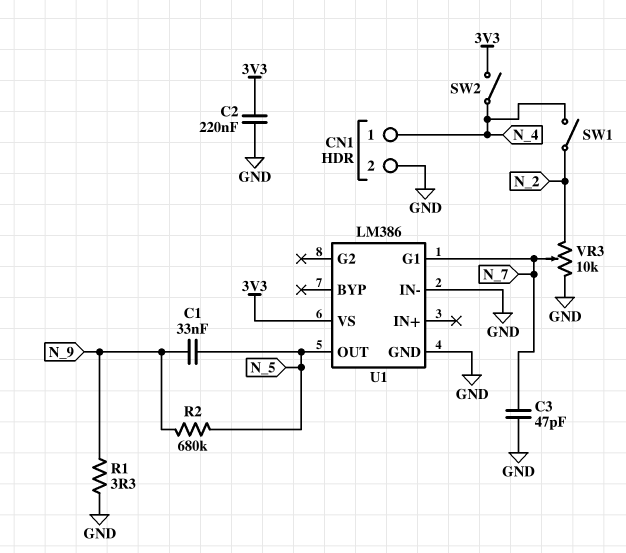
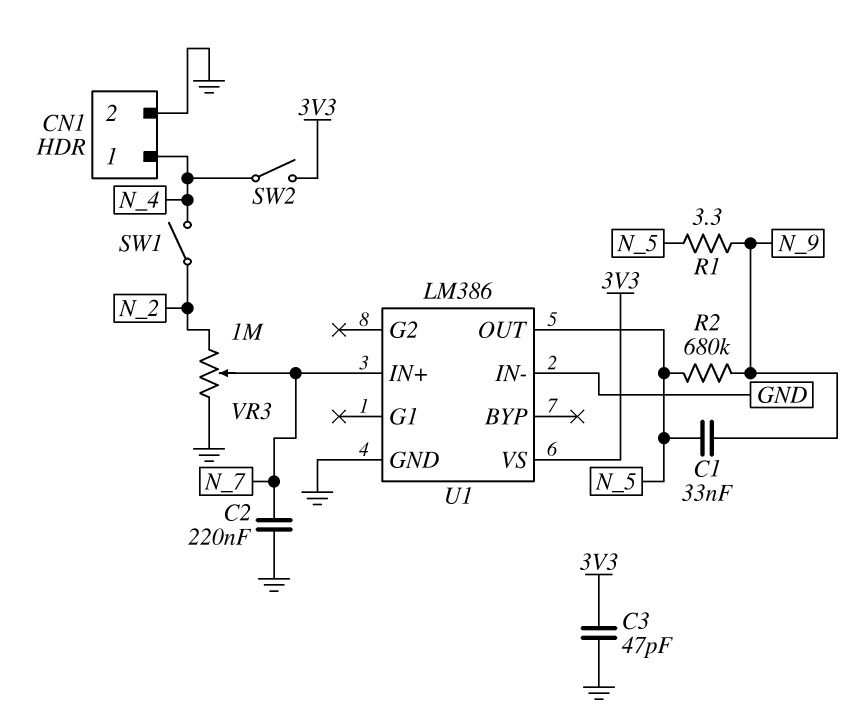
C2: 220nF (3V3, GND) -> 220nF (GND, N_7)
C3: 47pF (GND, N_7) -> 47pF (3V3, GND)
R1: 3.3 (GND, N_9) -> 3.3 (N_5, N_9)
U1 pin G1: N_7 -> none
U1 pin IN+: none -> N_7
VR3: 10k (GND, N_2, wiper N_7) -> 1M (GND, N_2, wiper N_7)

